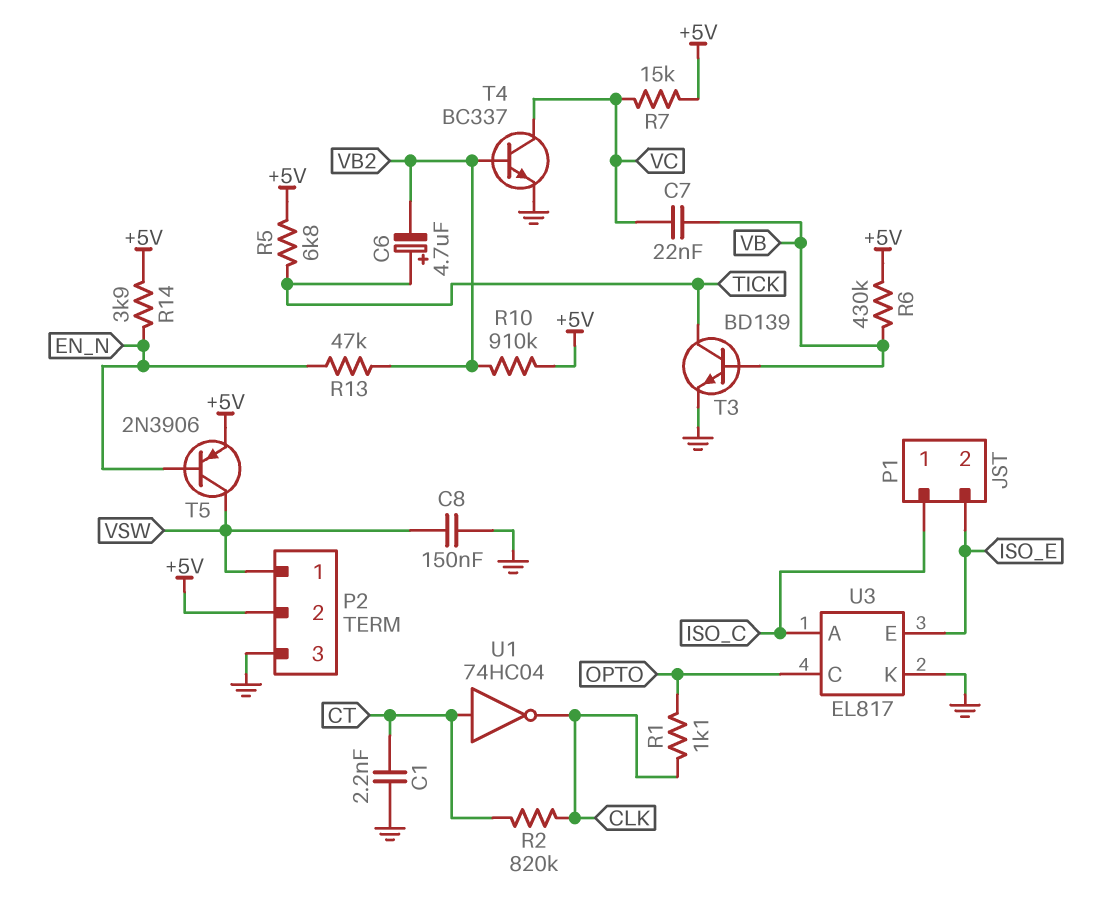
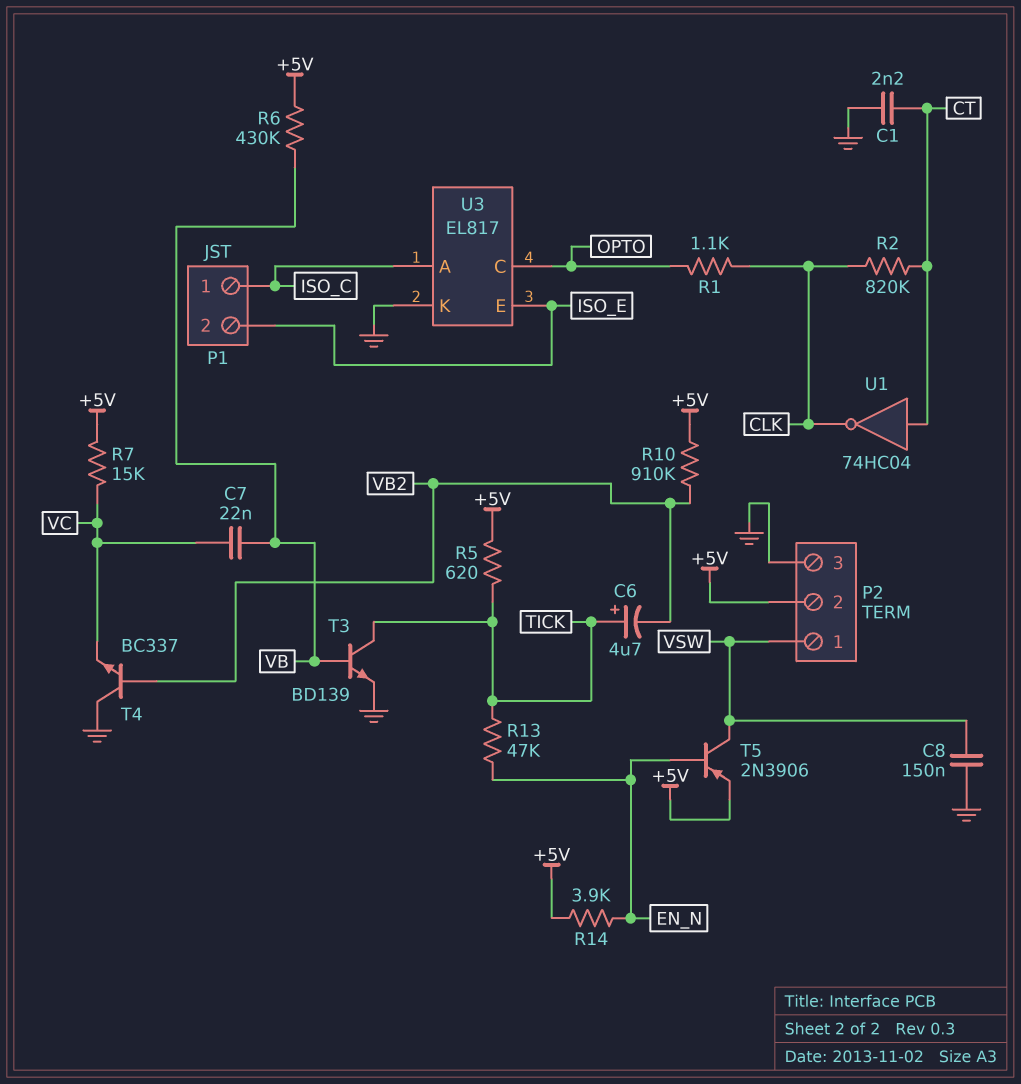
R5: 6.8k (+5V, TICK) -> 620 (+5V, TICK)
R13: 47k (EN_N, VB2) -> 47k (EN_N, TICK)
T4: NPN BC337 (B VB2, C VC, E GND) -> NPN BC337 (B VB2, C GND, E VC)

